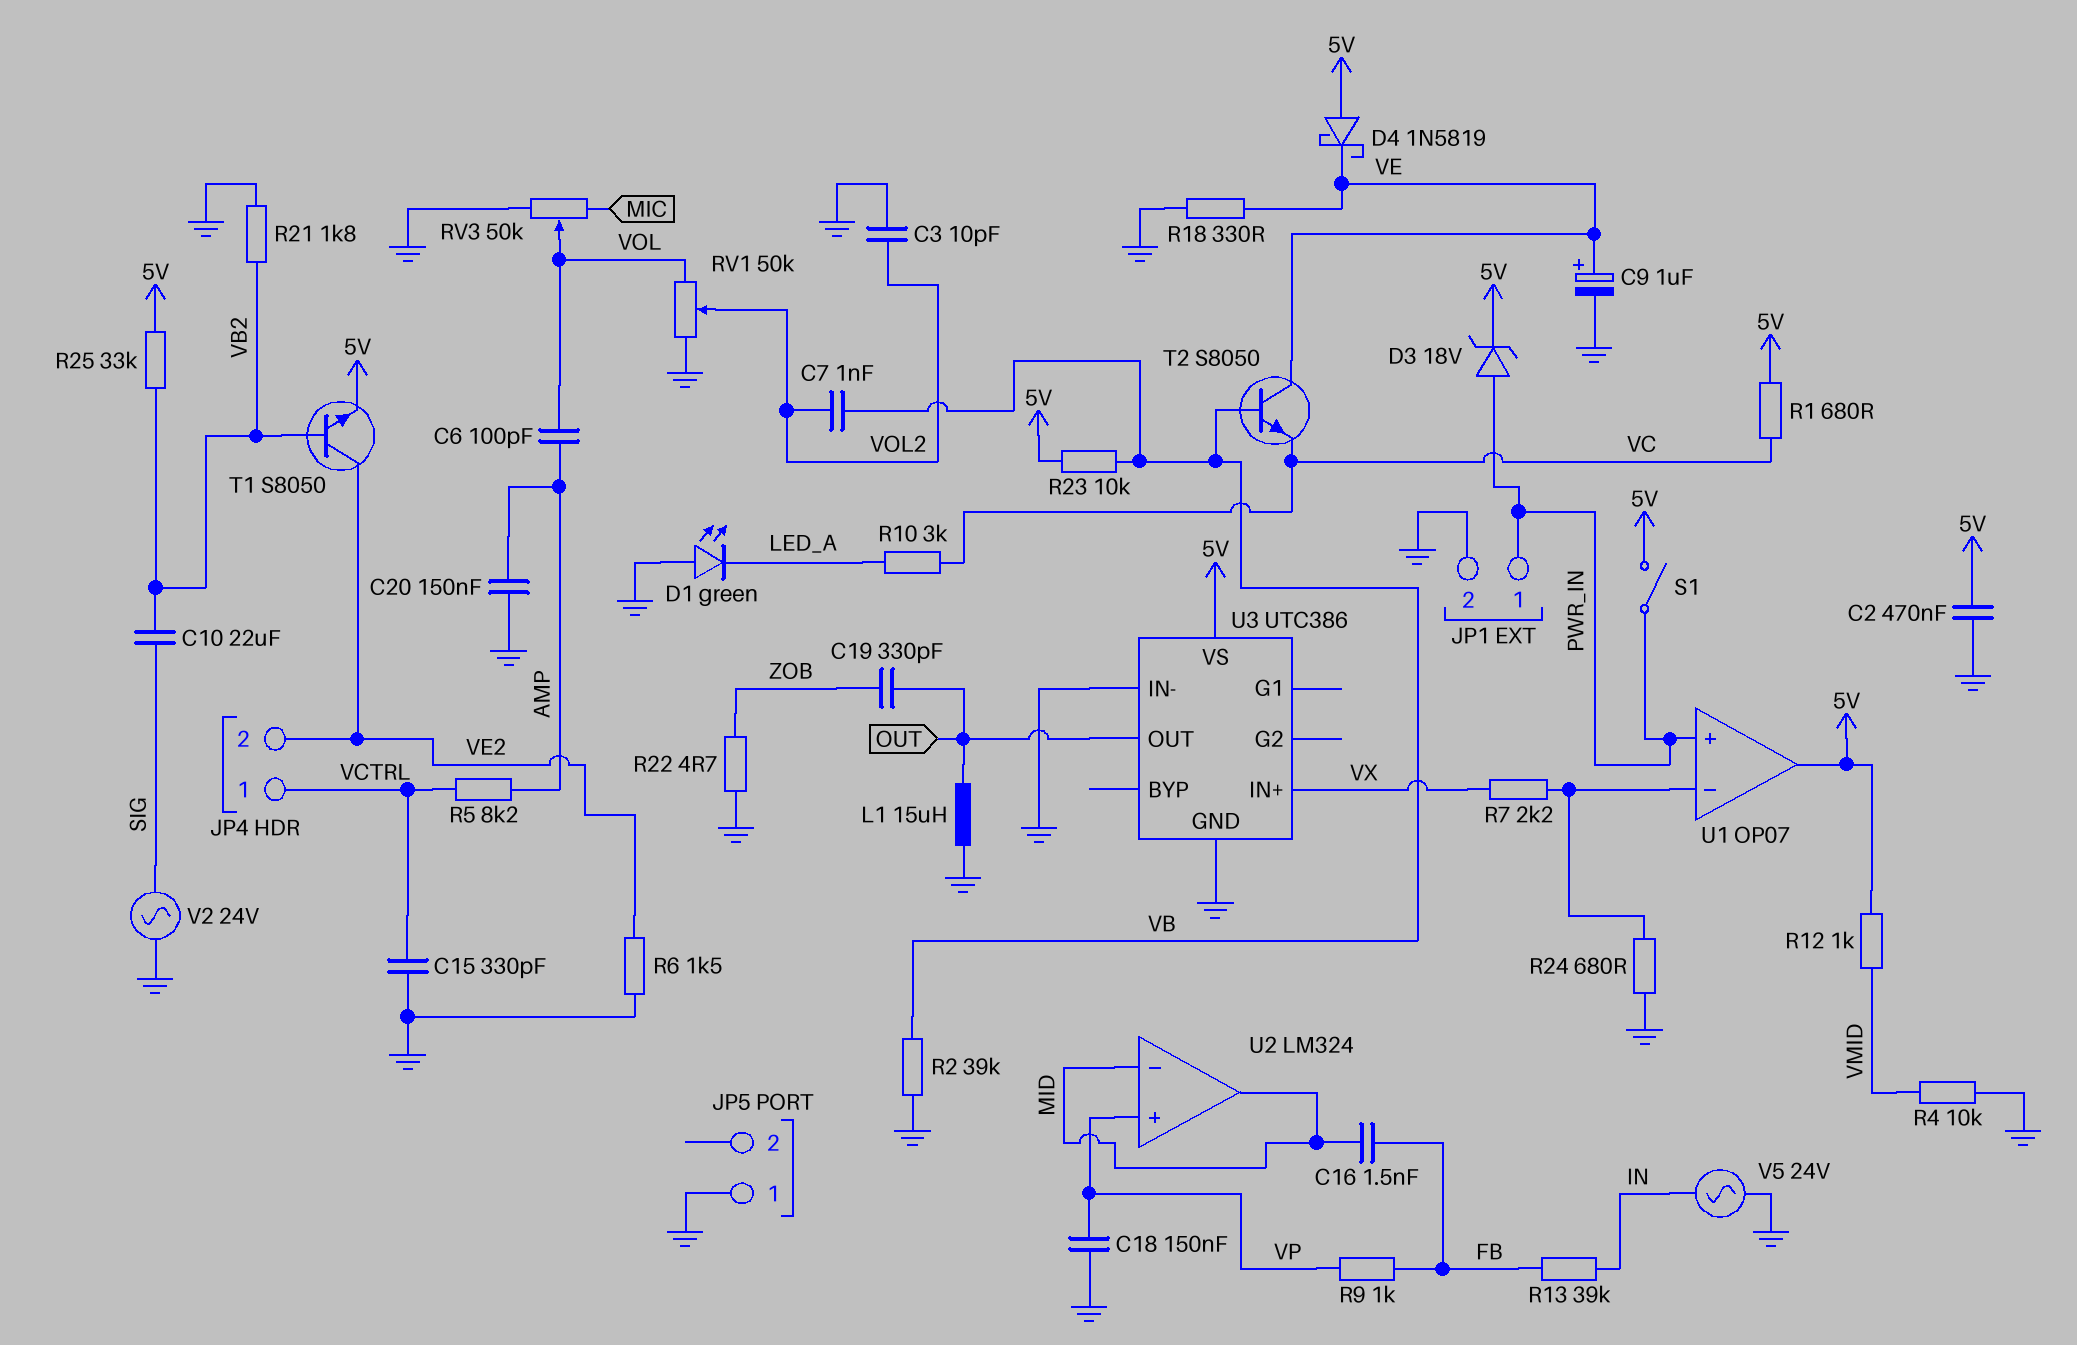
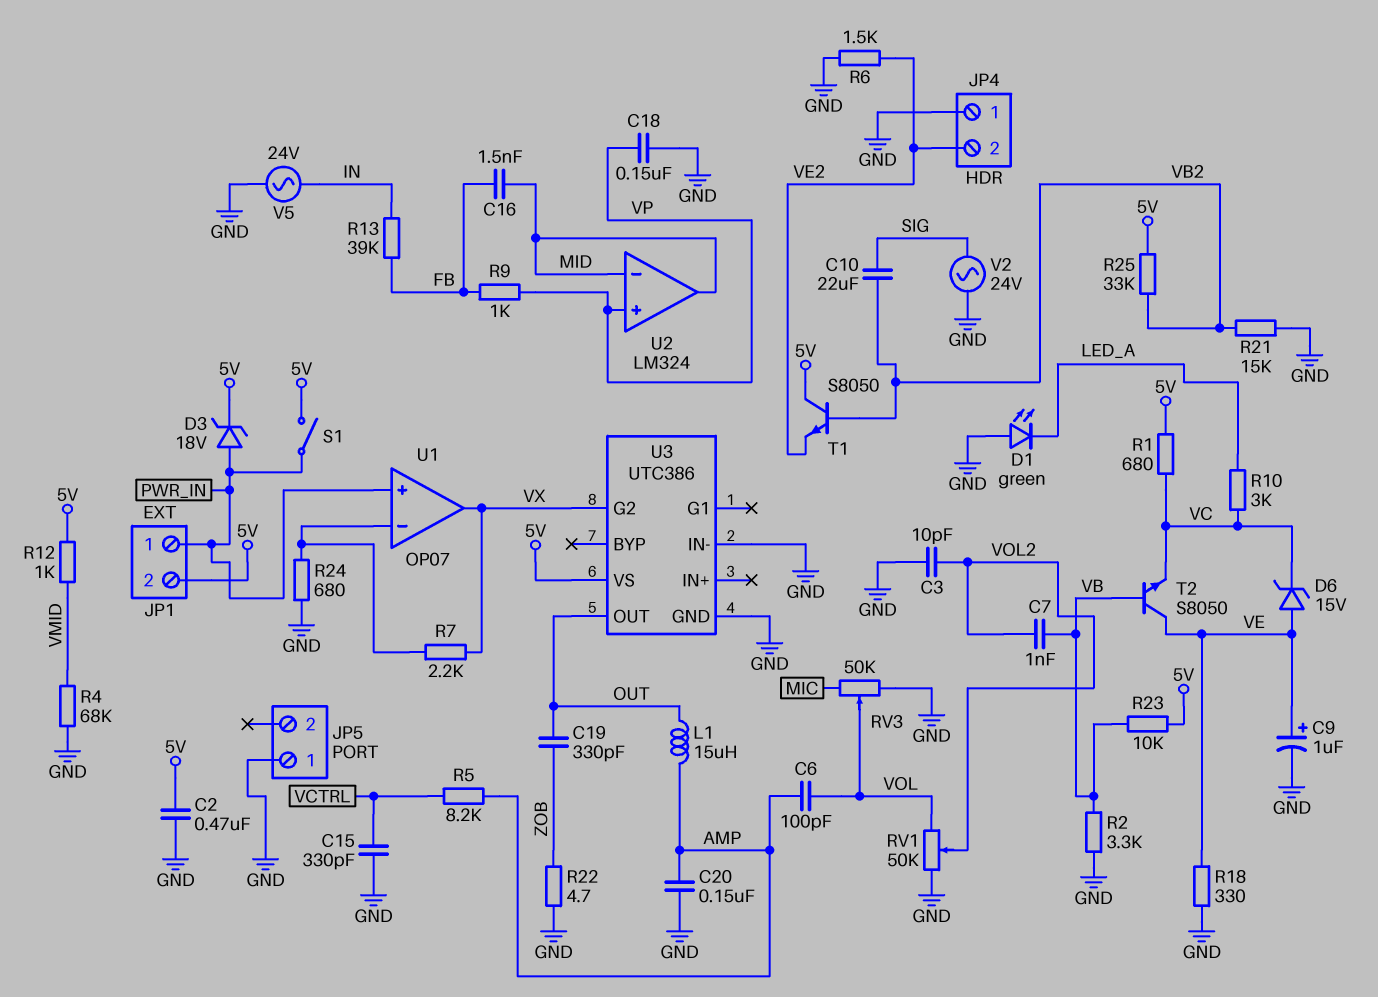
D4: schottky 1N5819 (A 5V, K VE) -> none
D6: none -> zener 15V (A VE, K VC)
JP1 pin 2: GND -> 5V
JP4 pin 1: VCTRL -> GND
L1: 15uH (GND, OUT) -> 15uH (AMP, OUT)
R2: 39k (GND, VB) -> 3.3k (GND, VB)
R4: 10k (GND, VMID) -> 68k (GND, VMID)
R21: 1.8k (GND, VB2) -> 15k (GND, VB2)
T1: NPN S8050 (B VB2, C VE2, E 5V) -> NPN S8050 (B VB2, C 5V, E VE2)
U1 pin out: 5V -> VX
U3 pin G2: none -> VX
U3 pin IN+: VX -> none

